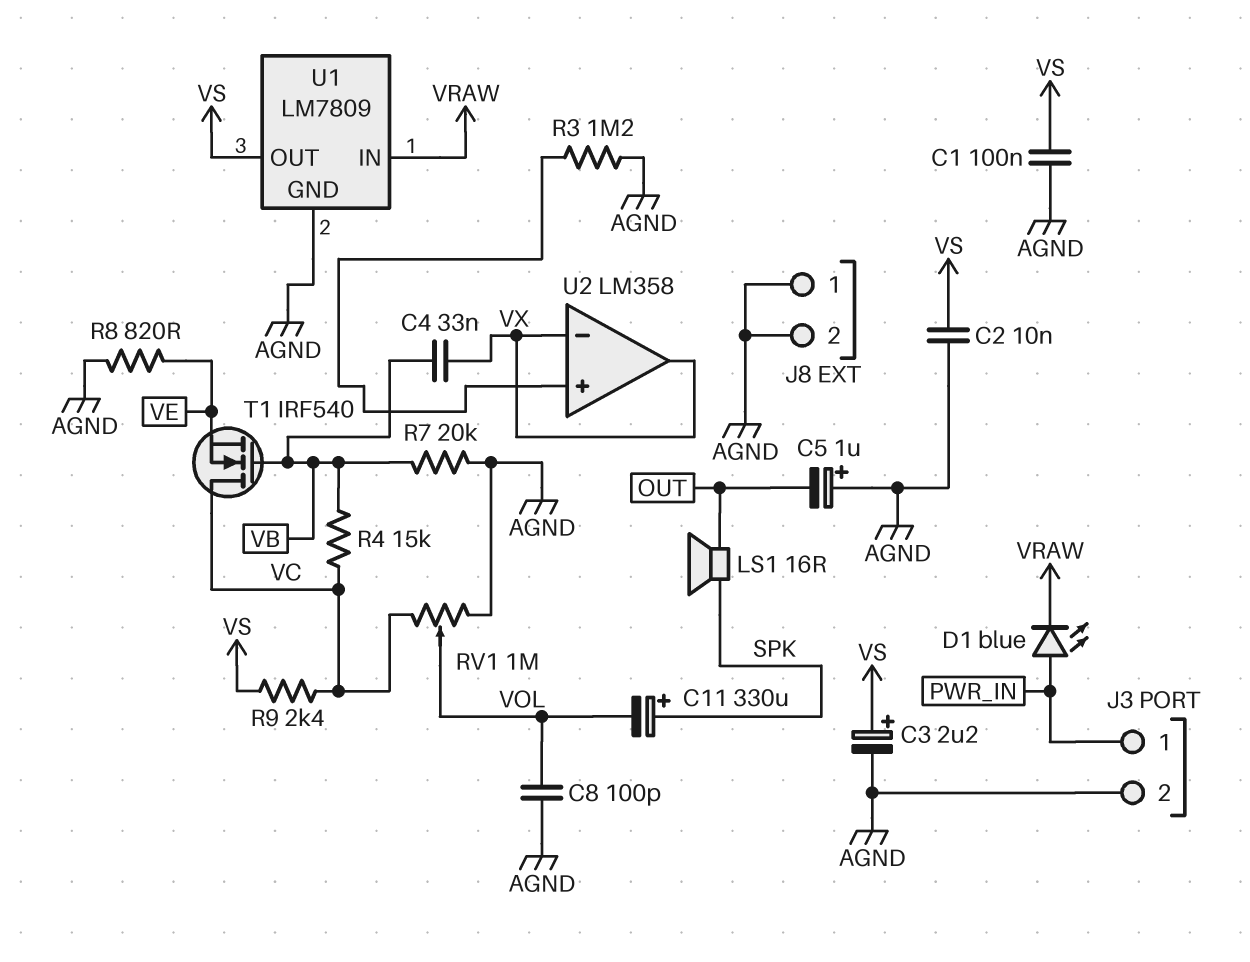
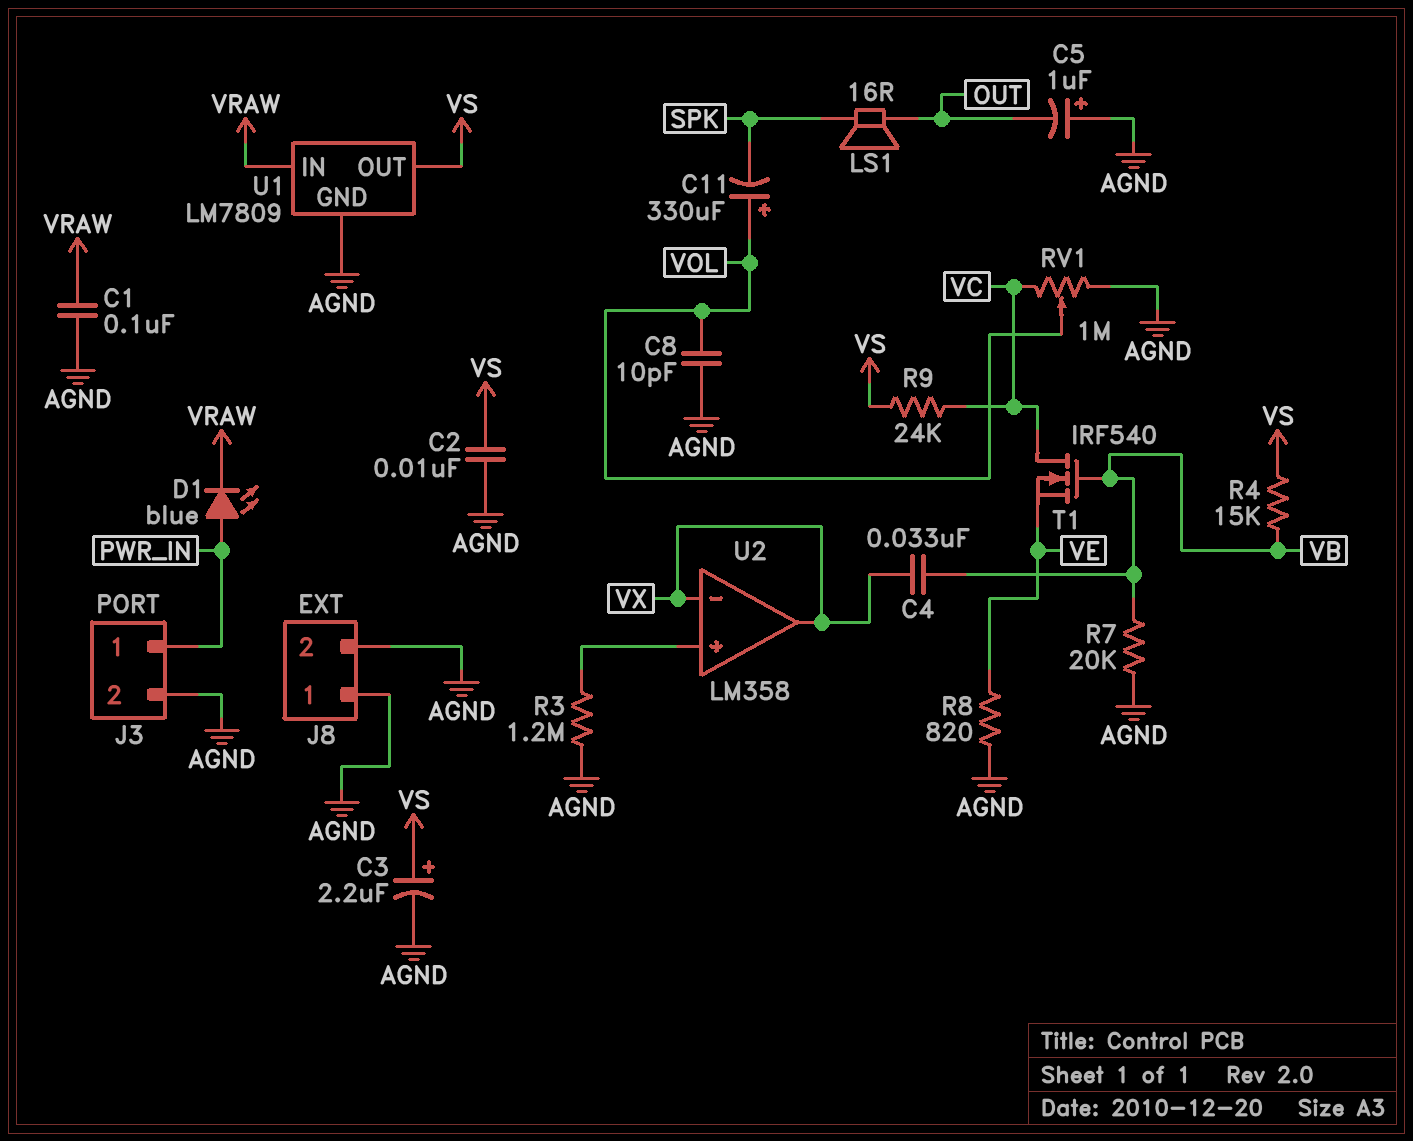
C1: 100nF (AGND, VS) -> 100nF (AGND, VRAW)
C8: 100pF (AGND, VOL) -> 10pF (AGND, VOL)
C11: 330uF (plus SPK, minus VOL) -> 330uF (plus VOL, minus SPK)
R4: 15k (VB, VC) -> 15k (VB, VS)
R9: 2.4k (VC, VS) -> 24k (VC, VS)

